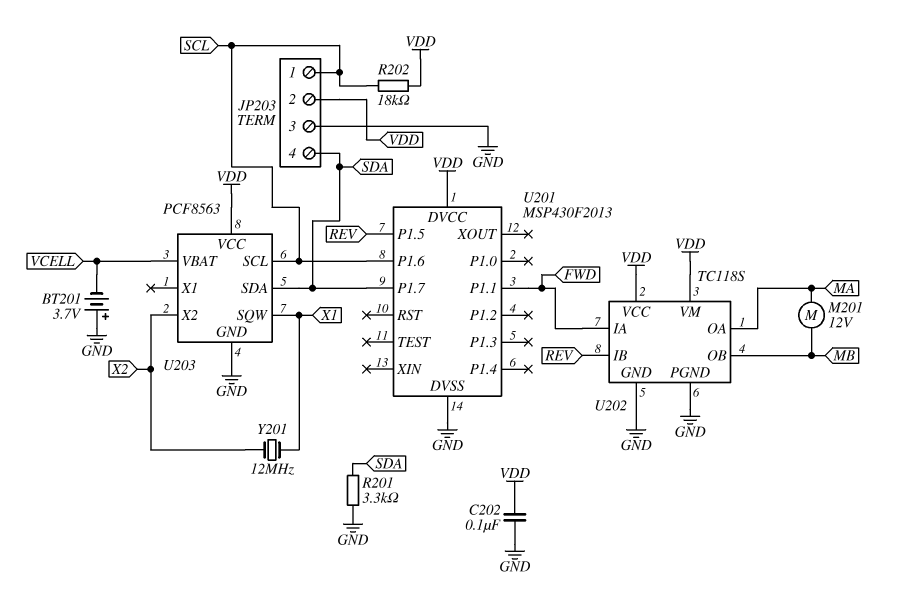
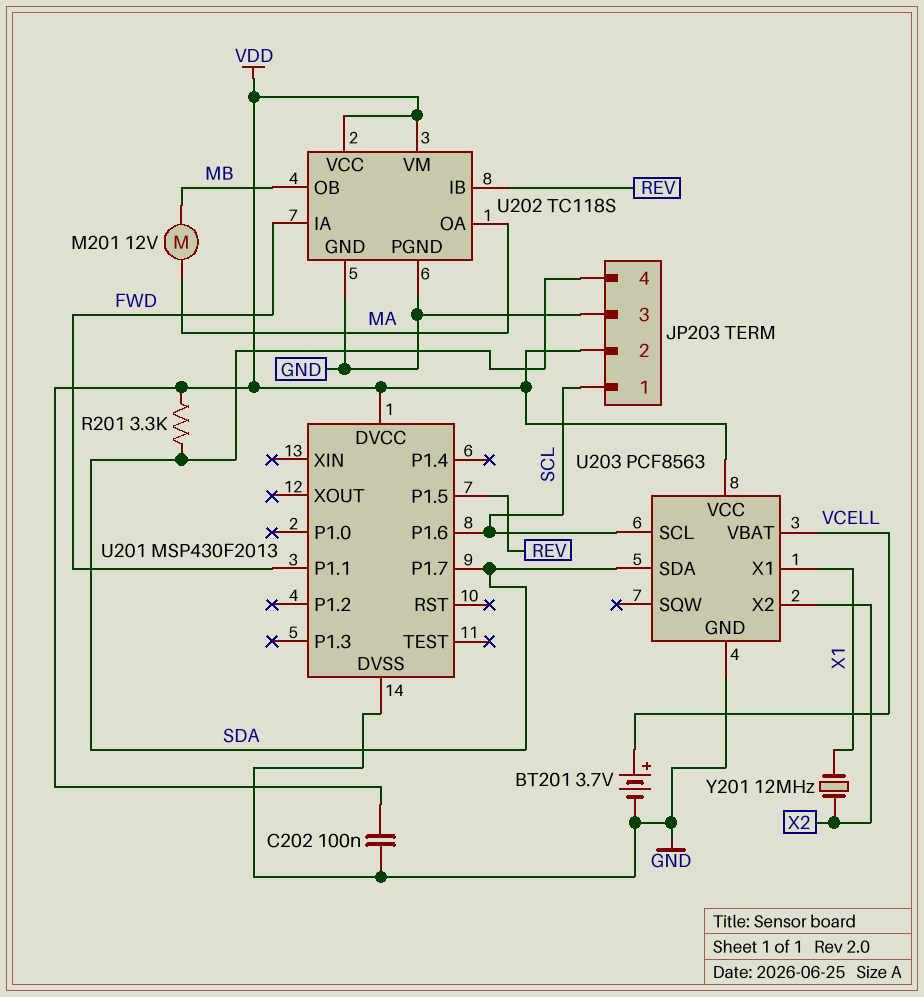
BT201: 3.7V (plus GND, minus VCELL) -> 3.7V (plus VCELL, minus GND)
R201: 3.3k (GND, SDA) -> 3.3k (SDA, VDD)
R202: 18k (SCL, VDD) -> none
U203 pin SQW: X1 -> none
U203 pin X1: none -> X1

